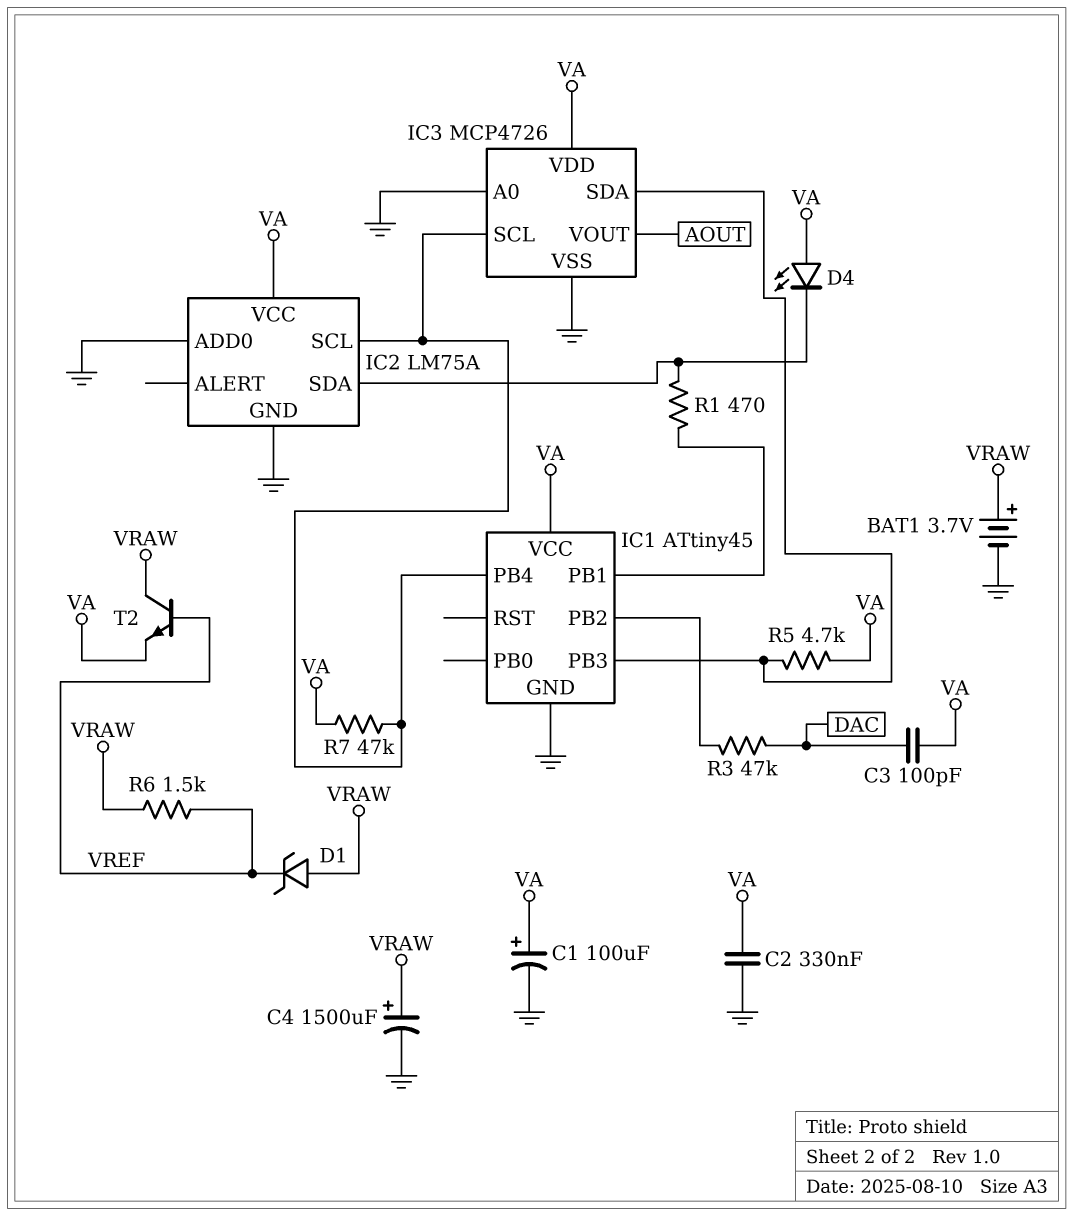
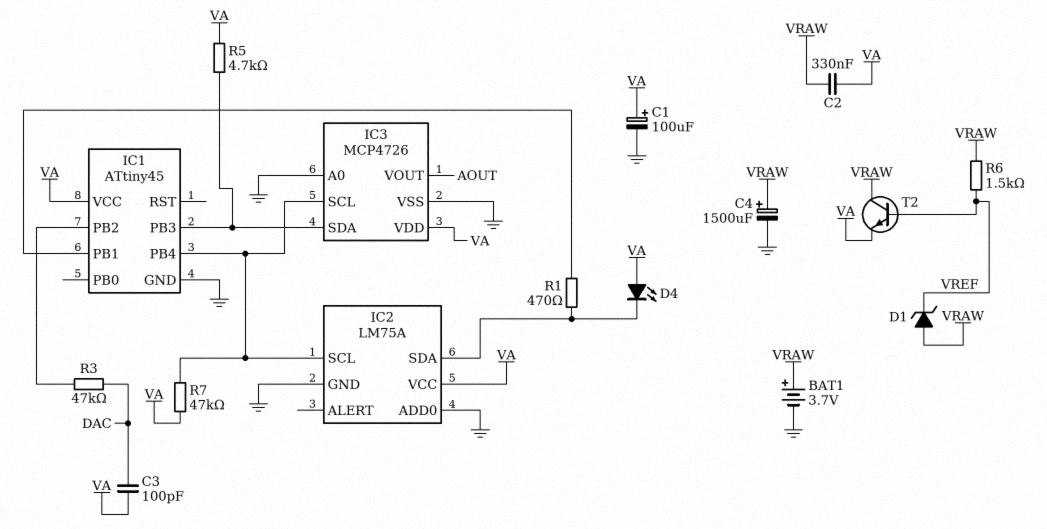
C2: 330nF (GND, VA) -> 330nF (VA, VRAW)

